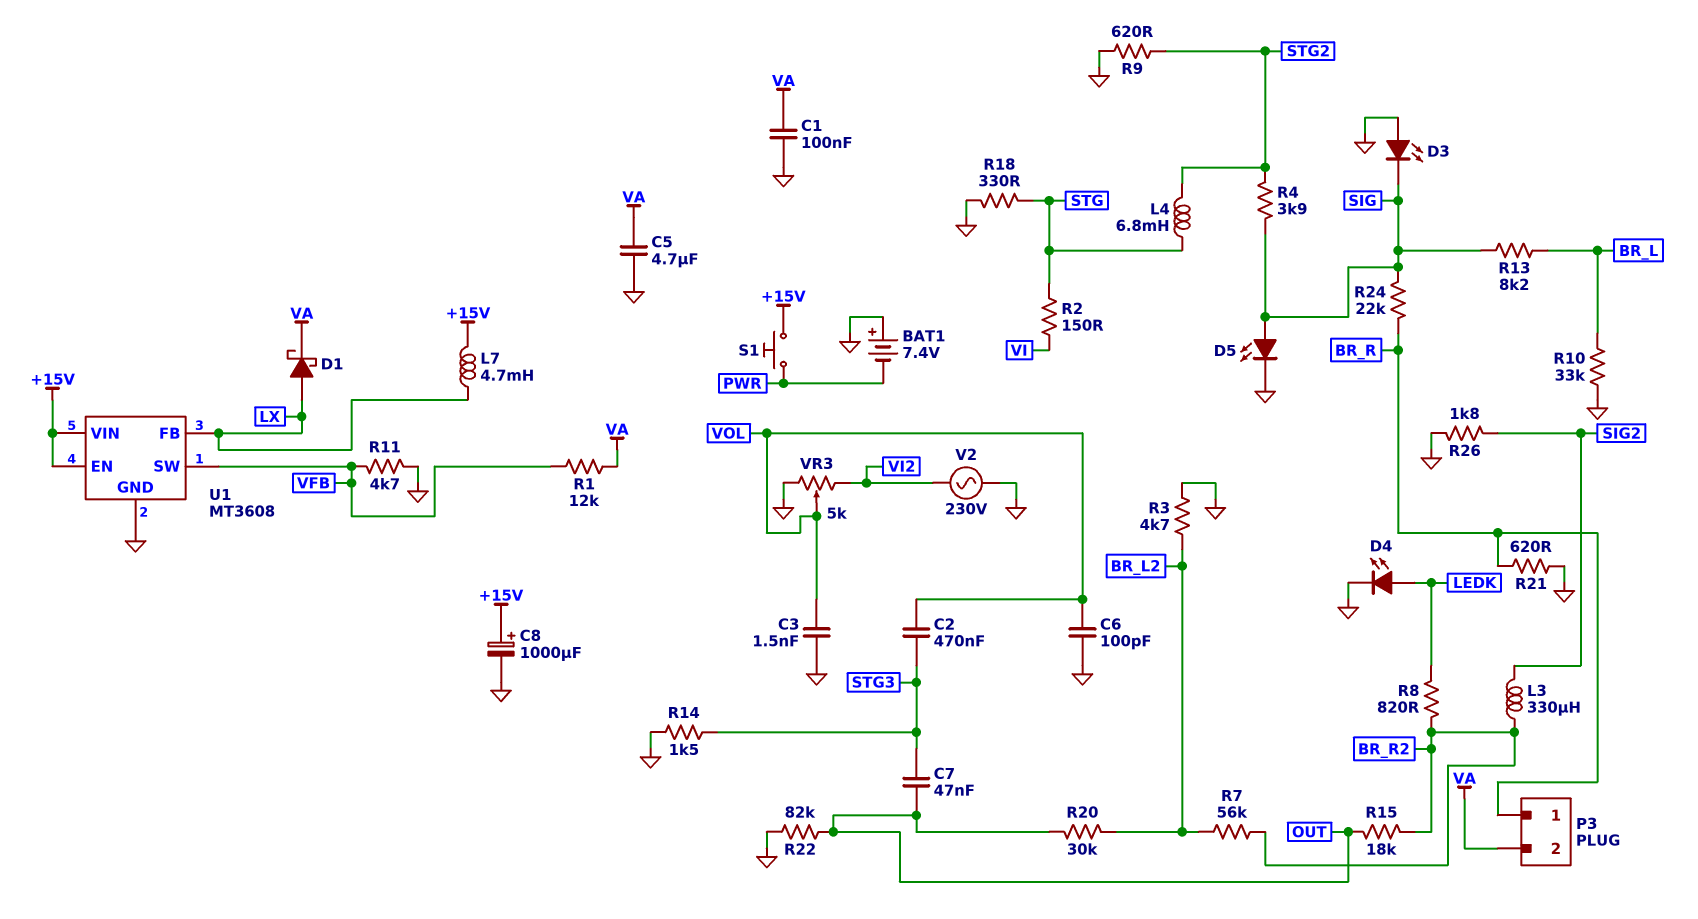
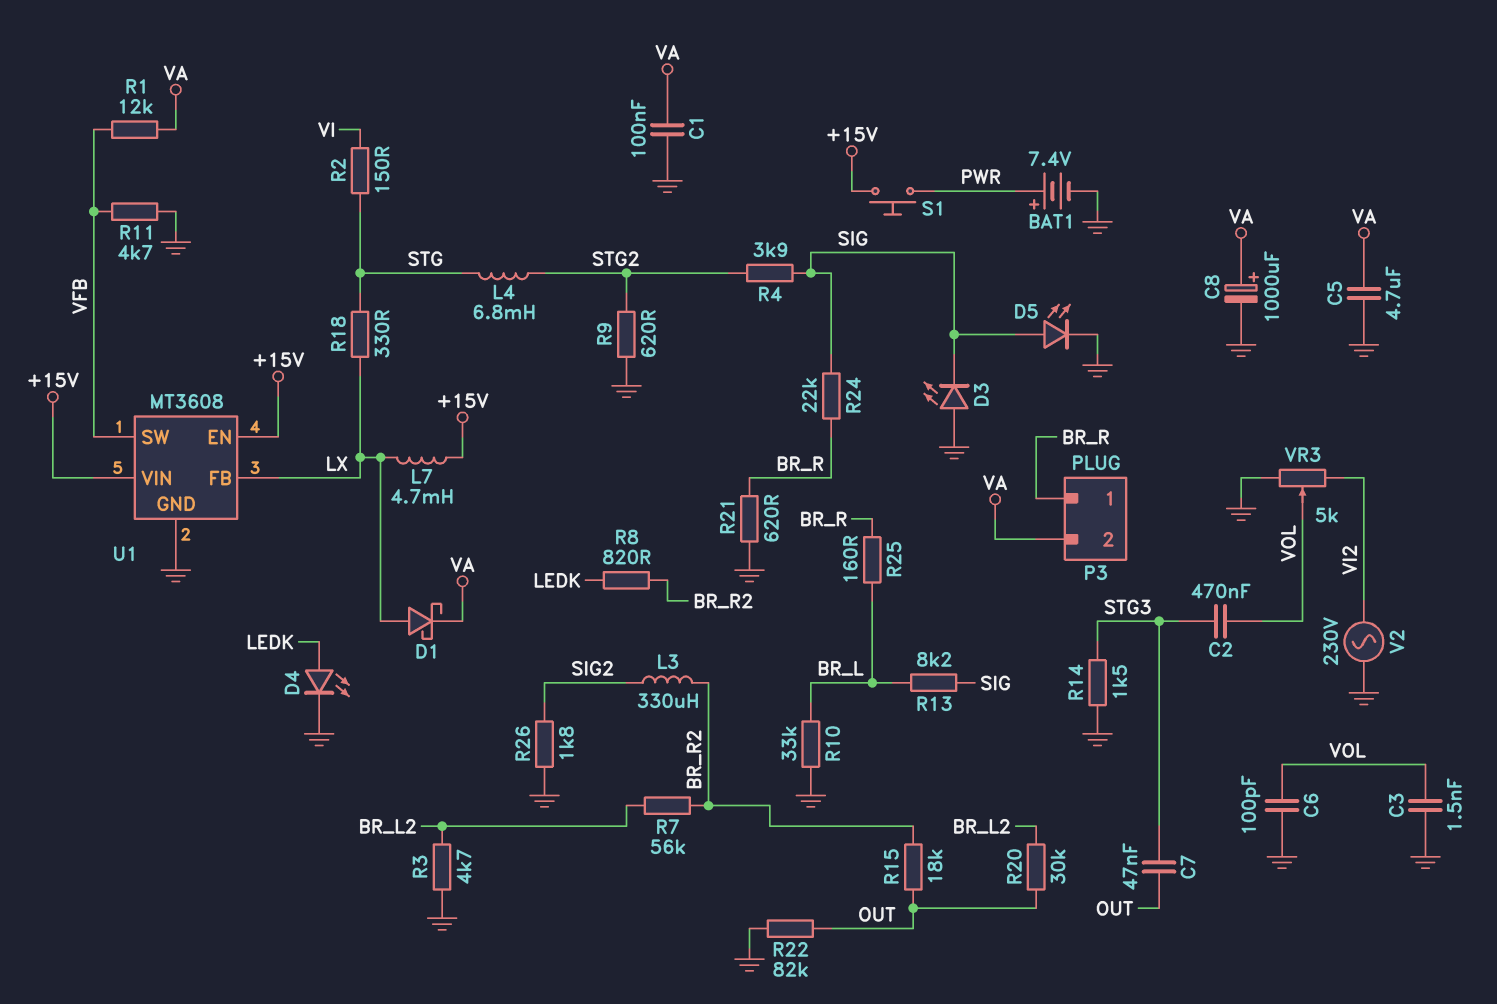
BAT1: 7.4V (plus GND, minus PWR) -> 7.4V (plus PWR, minus GND)
C8: 1000uF (plus +15V, minus GND) -> 1000uF (plus VA, minus GND)
R18: 330 (GND, STG) -> 330 (LX, STG)
R25: none -> 160 (BR_L, BR_R)

